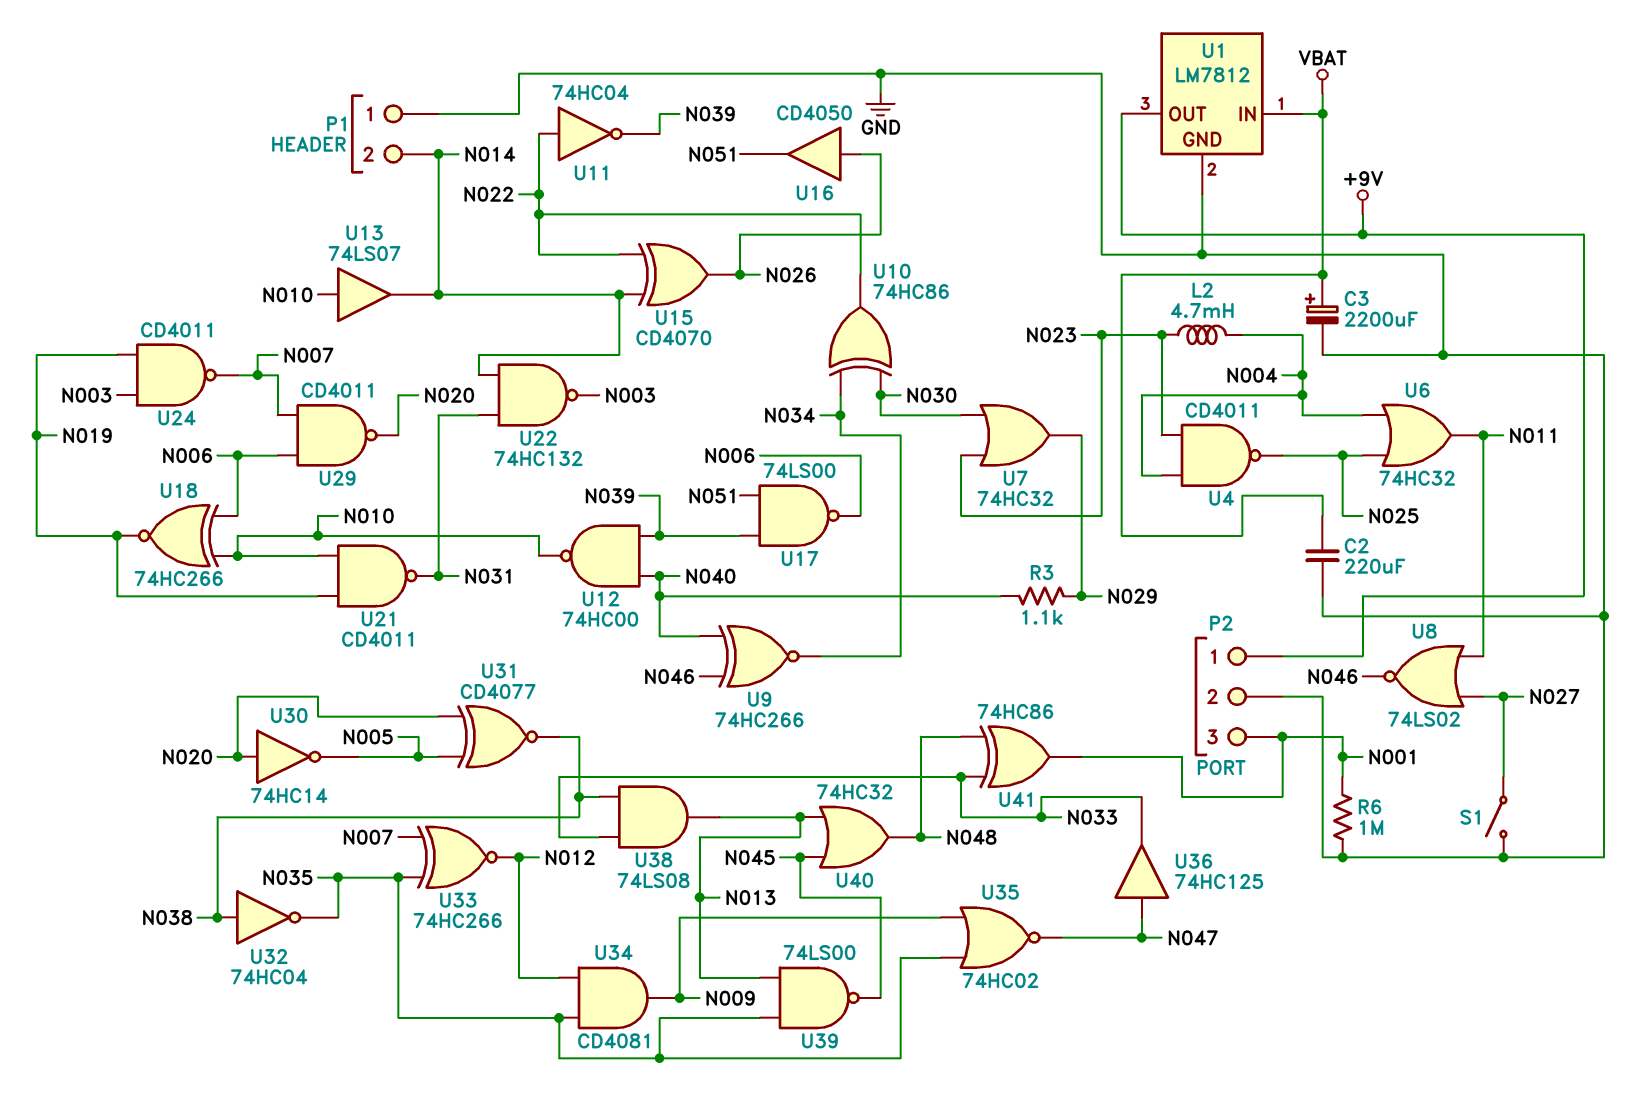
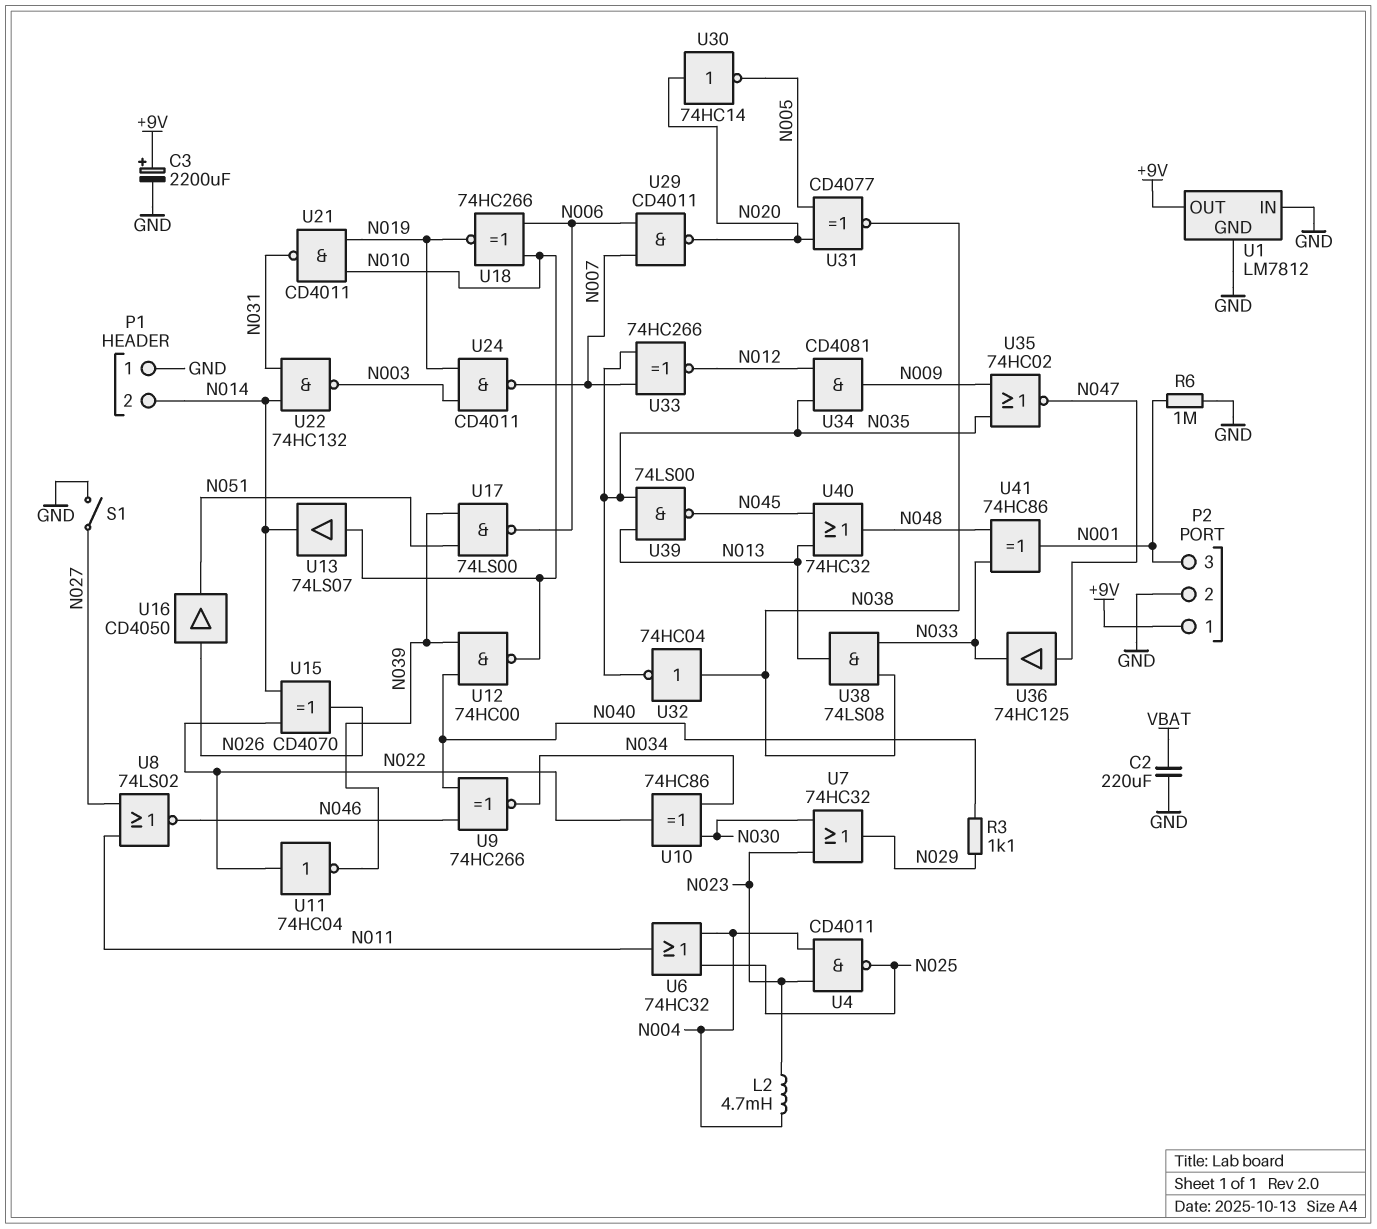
C3: 2200uF (plus VBAT, minus GND) -> 2200uF (plus +9V, minus GND)
U1 pin IN: VBAT -> GND

